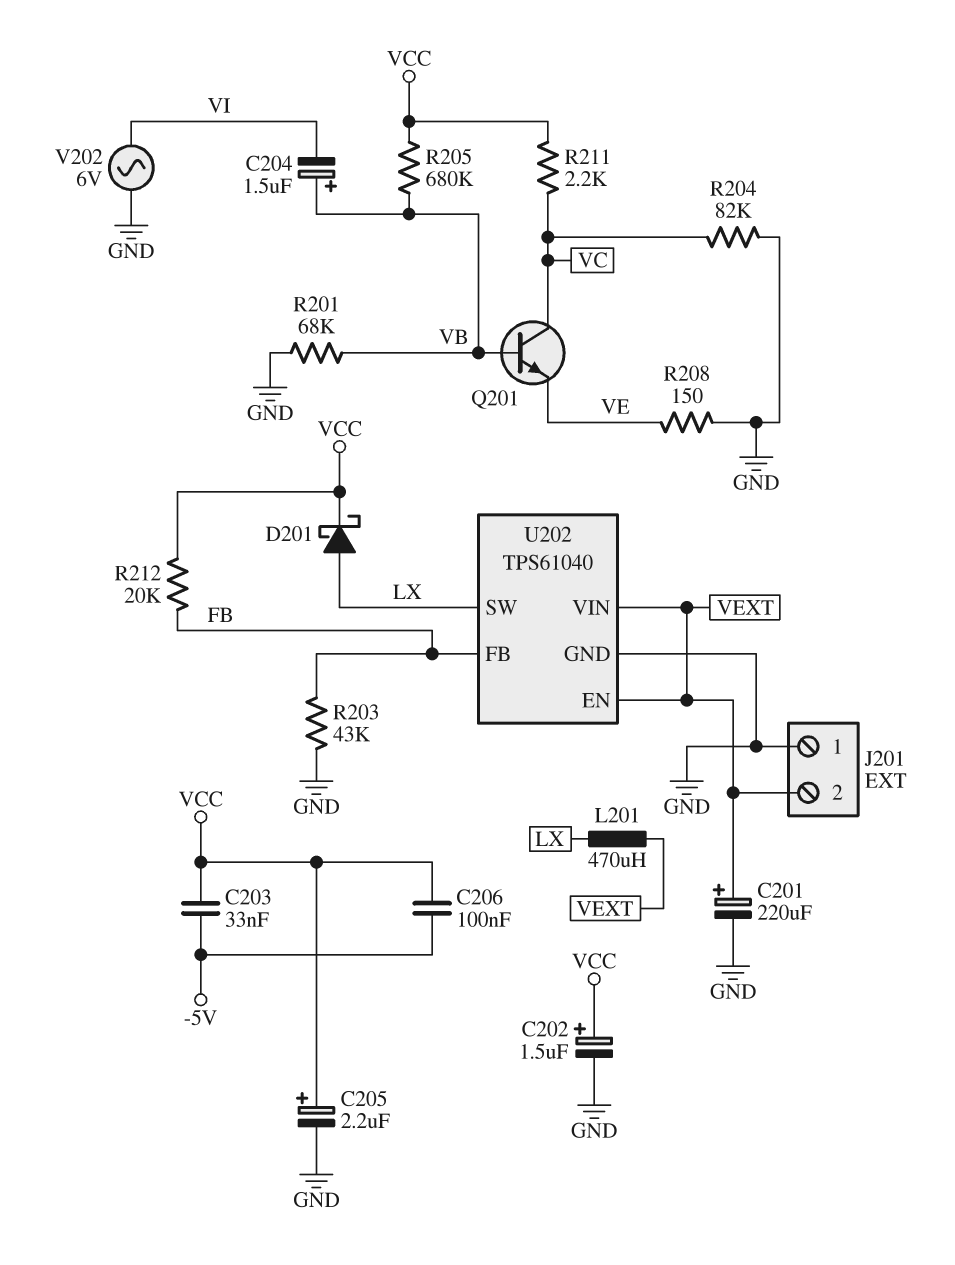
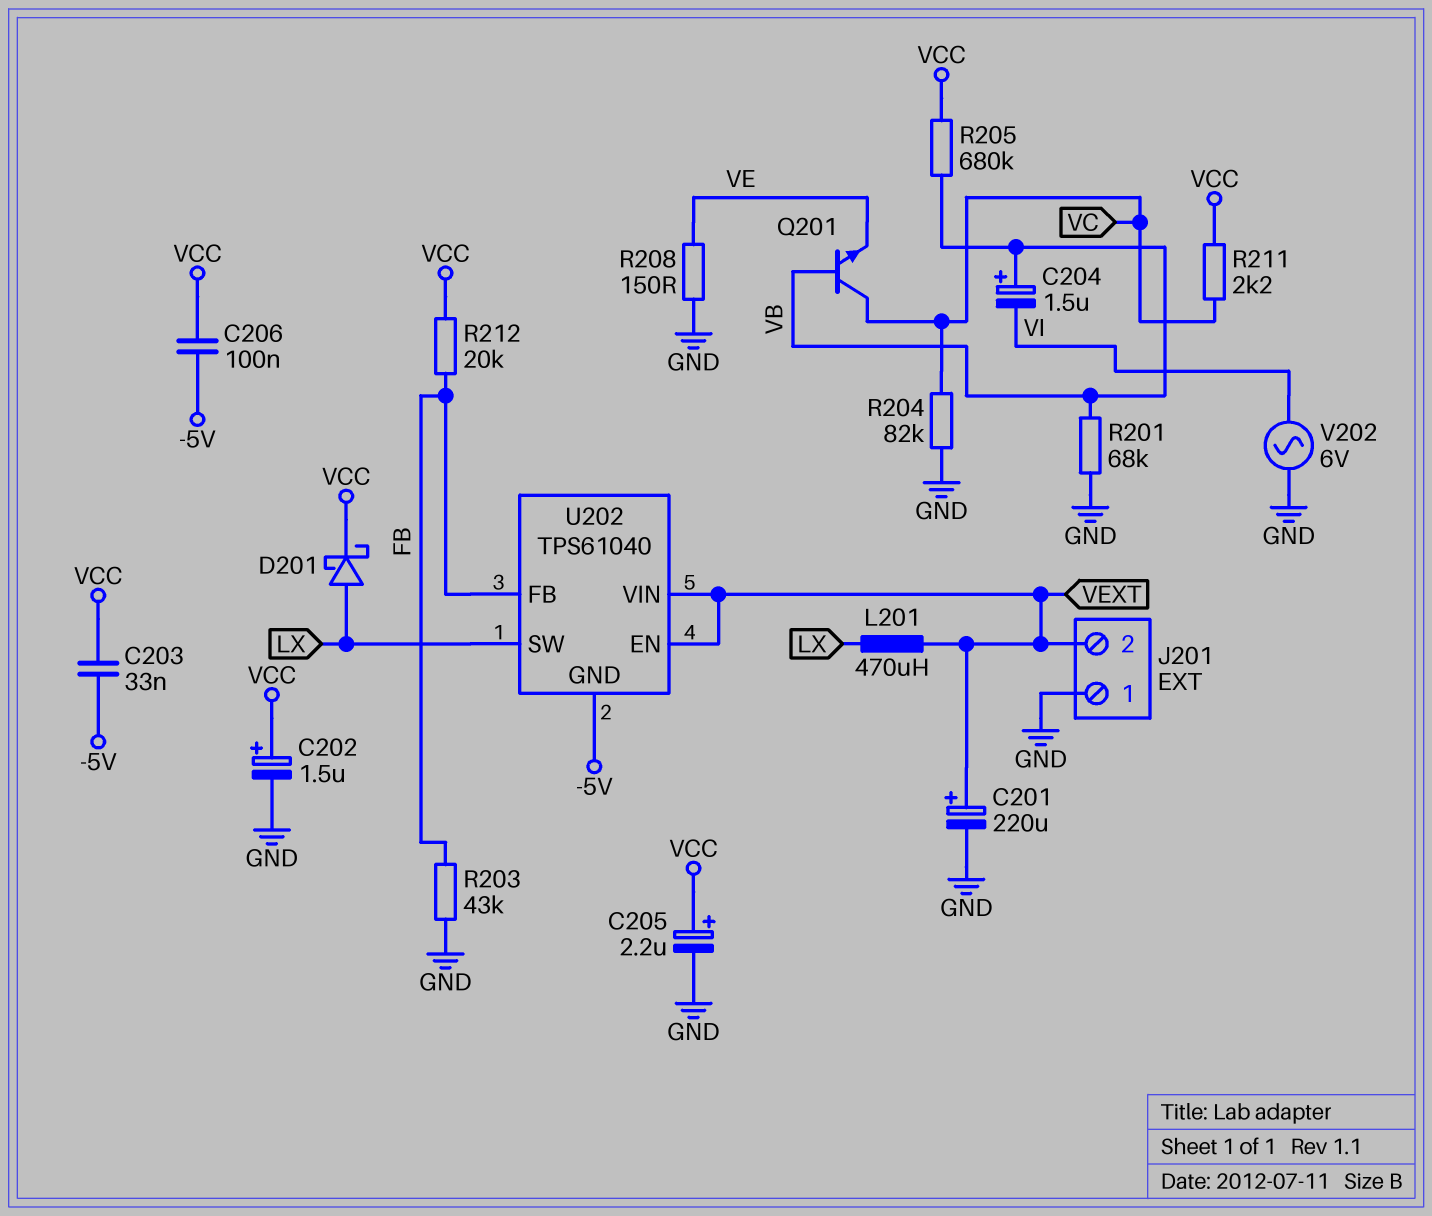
U202 pin GND: GND -> -5V

